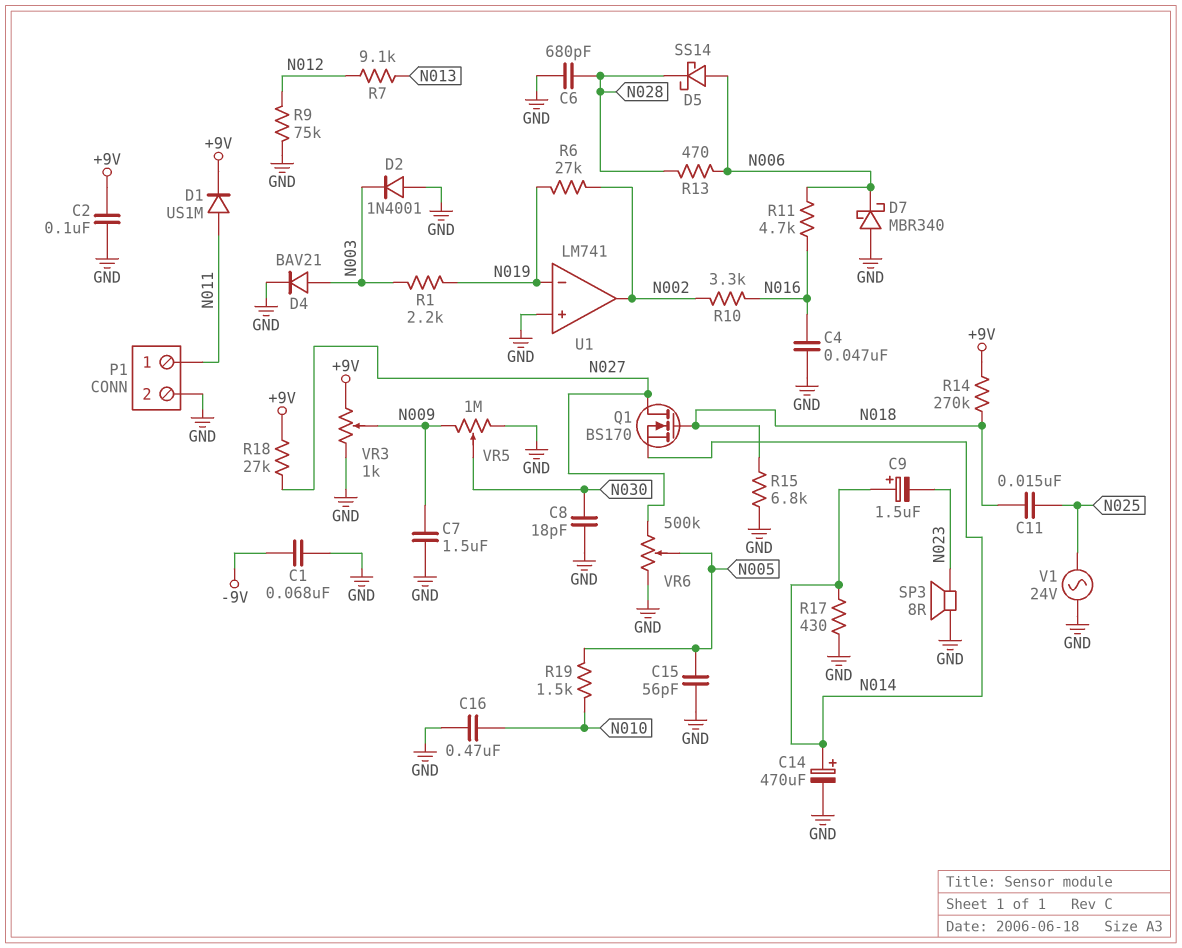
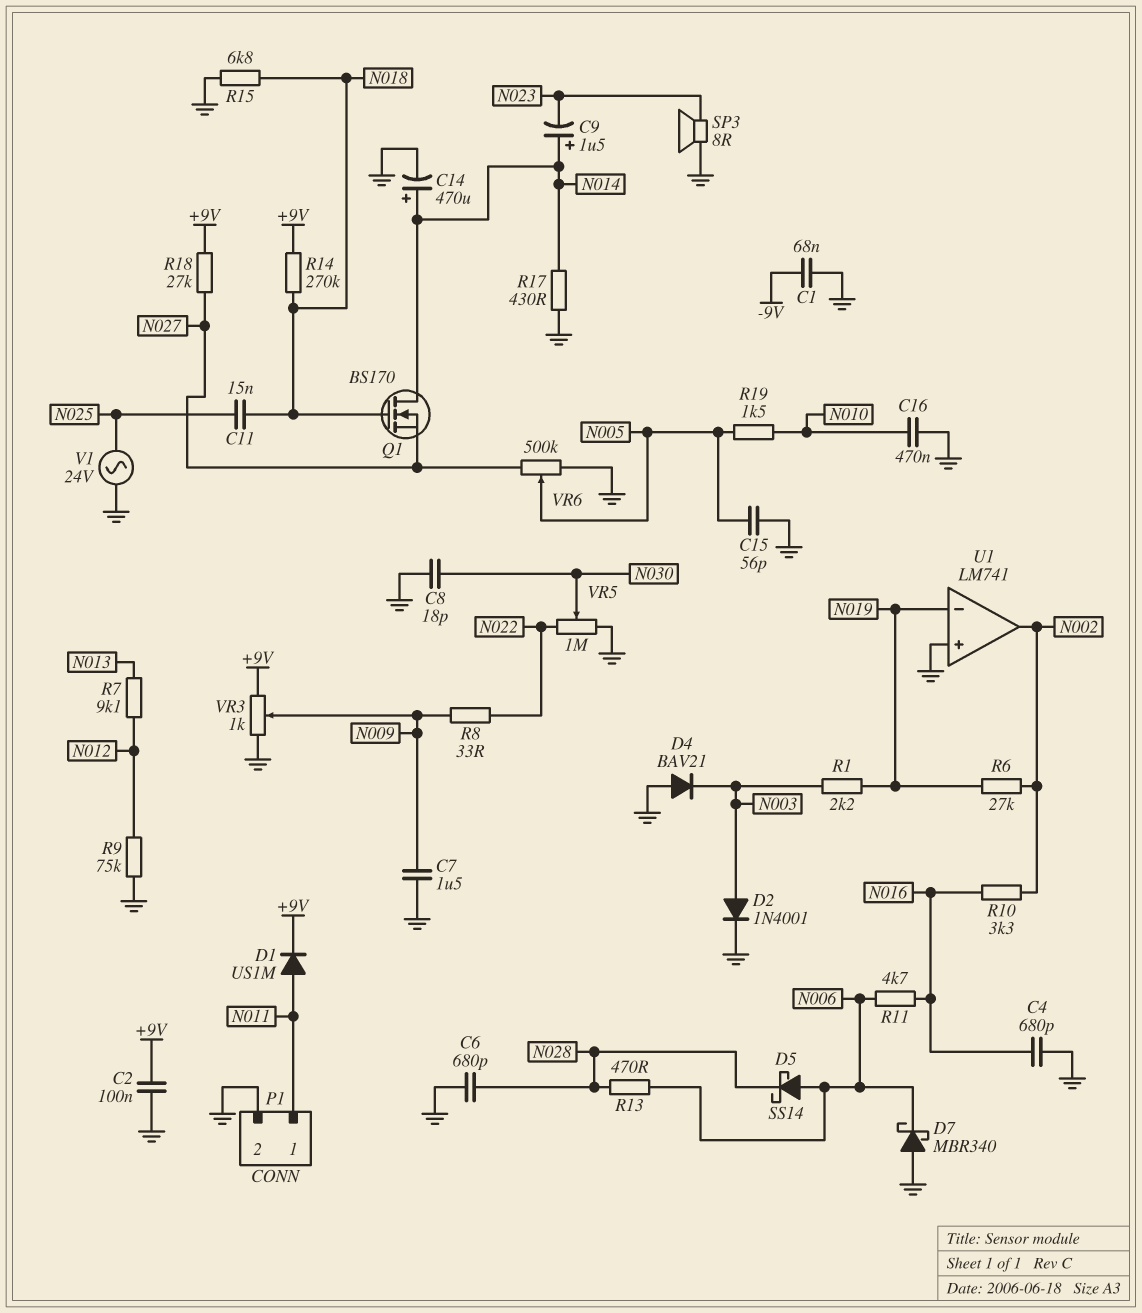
C4: 47nF (GND, N016) -> 680pF (GND, N016)
D2: diode 1N4001 (A GND, K N003) -> diode 1N4001 (A N003, K GND)
D4: diode BAV21 (A N003, K GND) -> diode BAV21 (A GND, K N003)
Q1: NMOS BS170 (G N018, D N027, S N014) -> NMOS BS170 (G N018, D N014, S N027)
R8: none -> 33 (N009, N022)
VR5: 1M (GND, N009, wiper N030) -> 1M (GND, N022, wiper N030)

